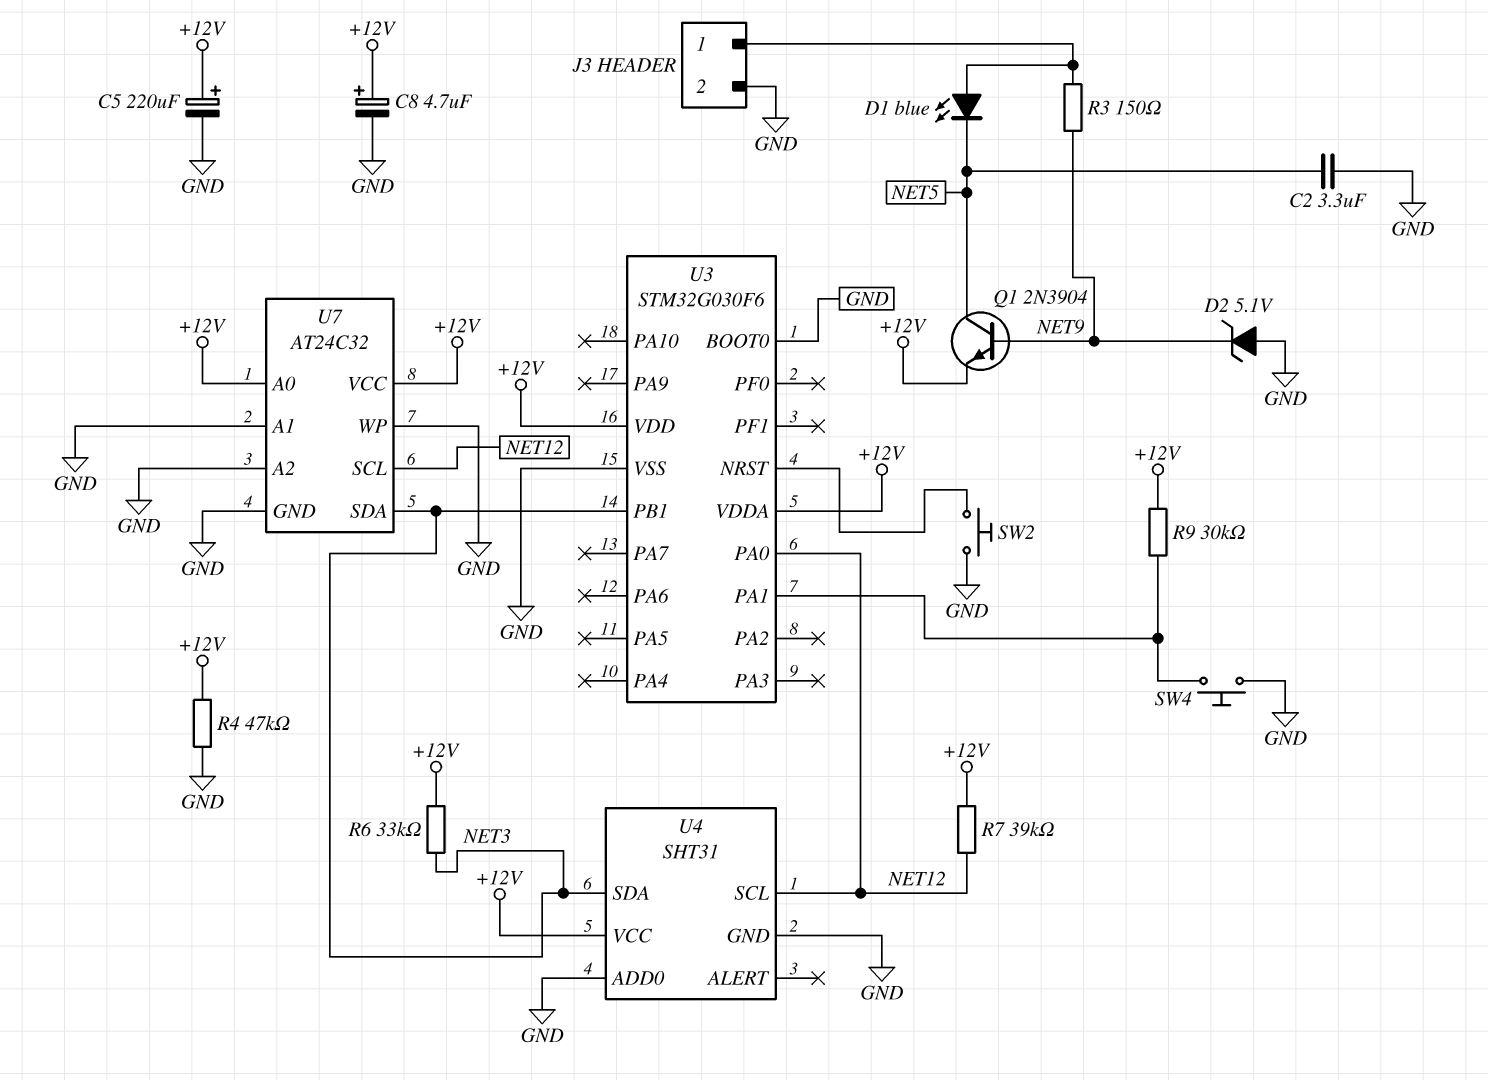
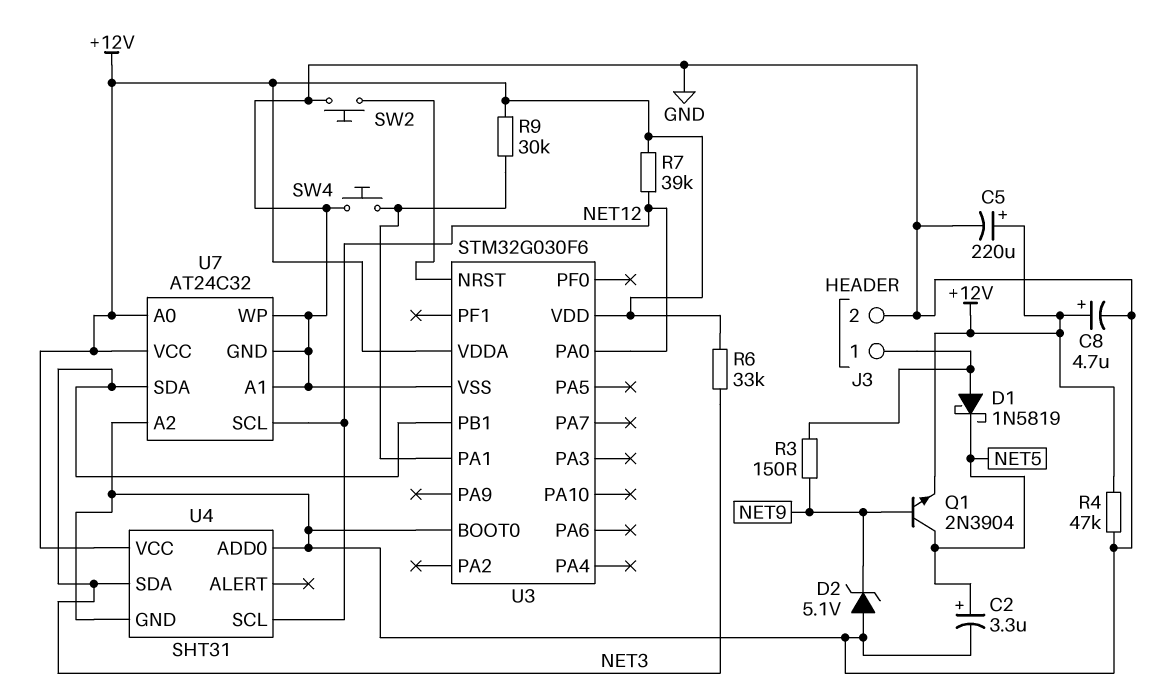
C2: 3.3uF (GND, NET5) -> 3.3uF (plus NET5, minus GND)
D1: LED blue (A J3/1, K NET5) -> schottky 1N5819 (A J3/1, K NET5)

